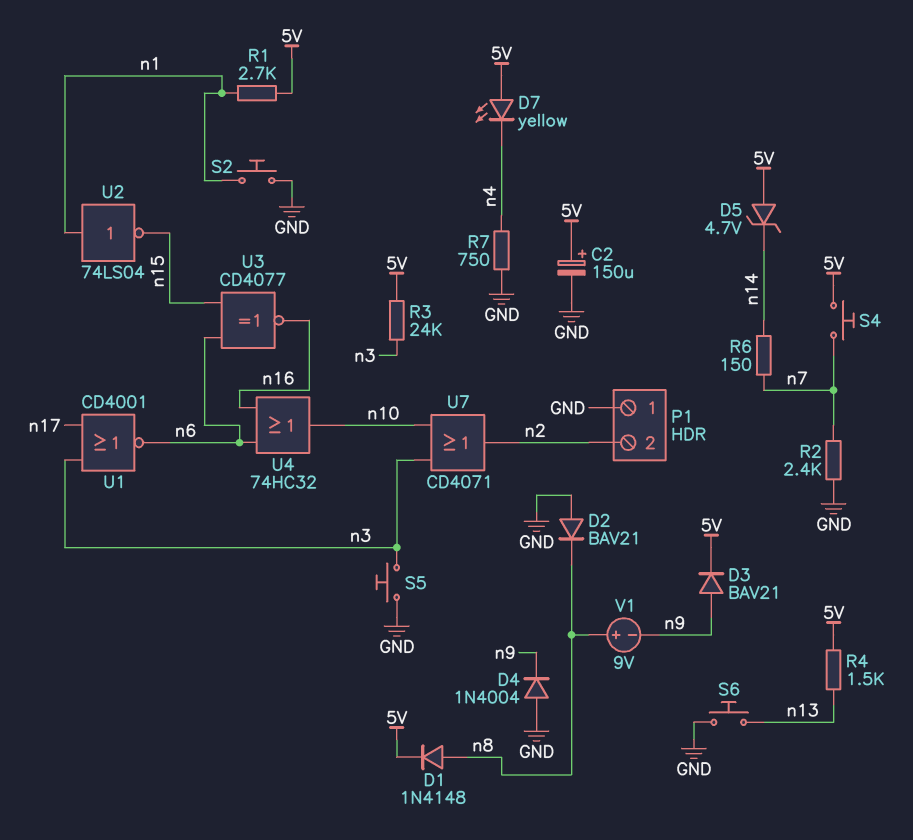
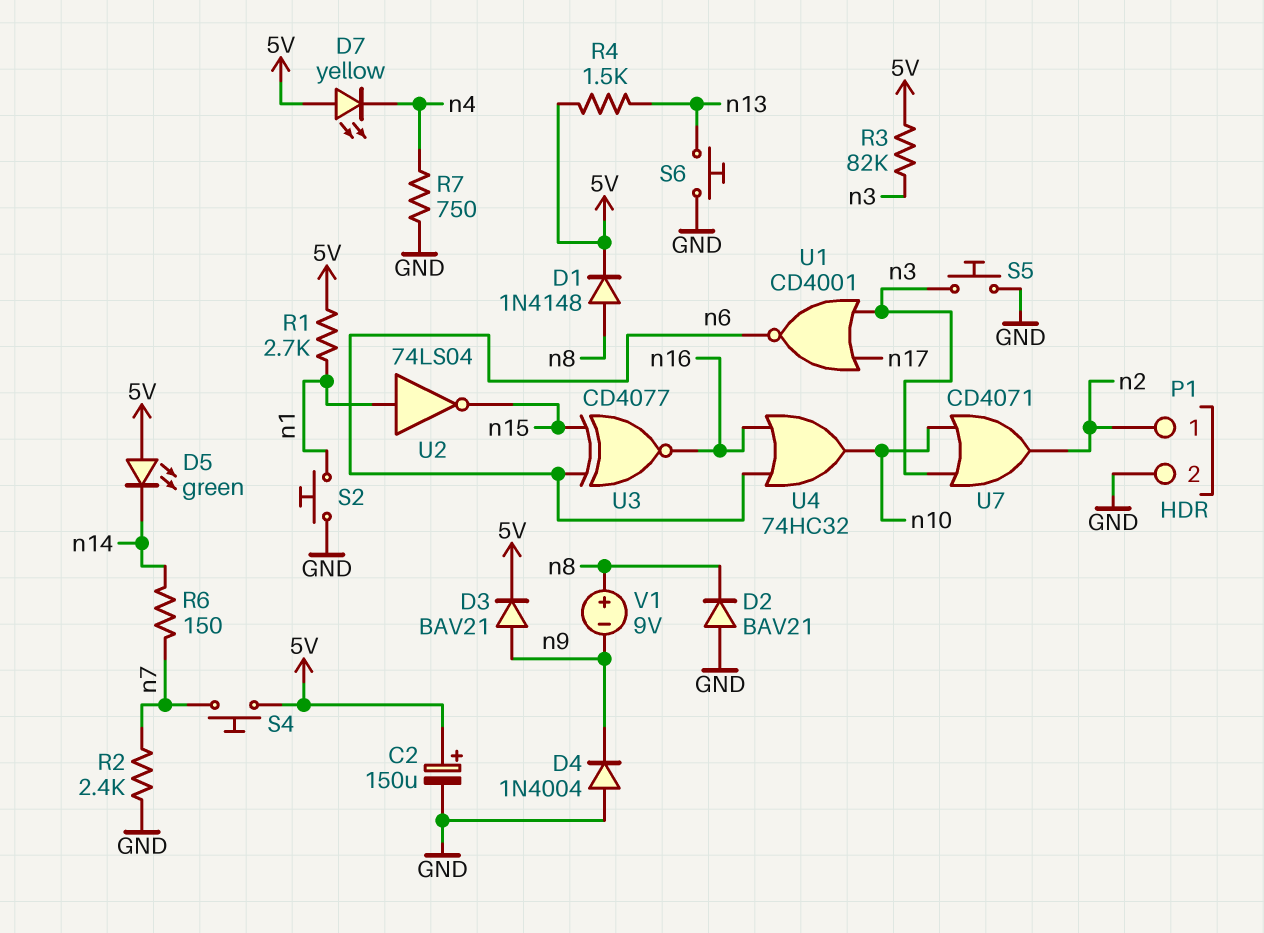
D5: zener 4.7V (A 5V, K n14) -> LED green (A 5V, K n14)
P1 pin 1: GND -> n2
P1 pin 2: n2 -> GND
R3: 24k (5V, n3) -> 82k (5V, n3)

